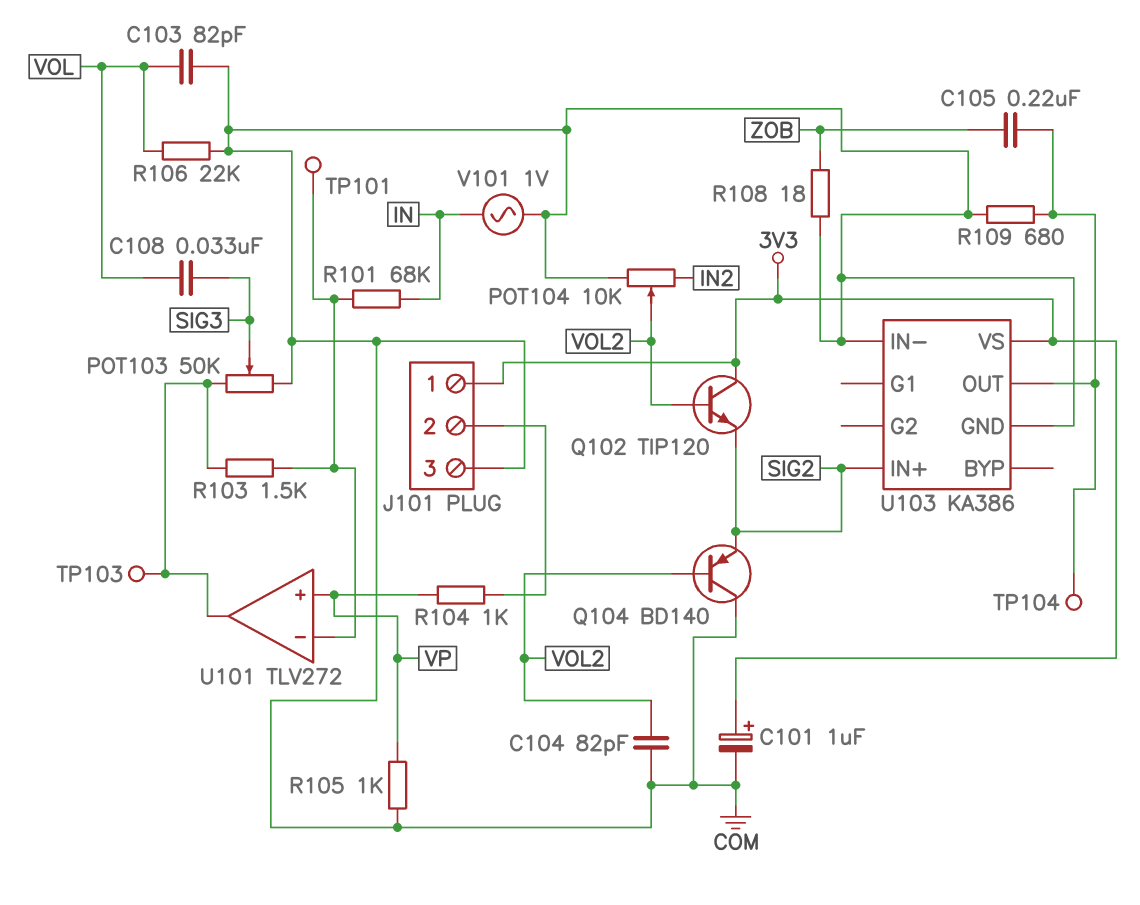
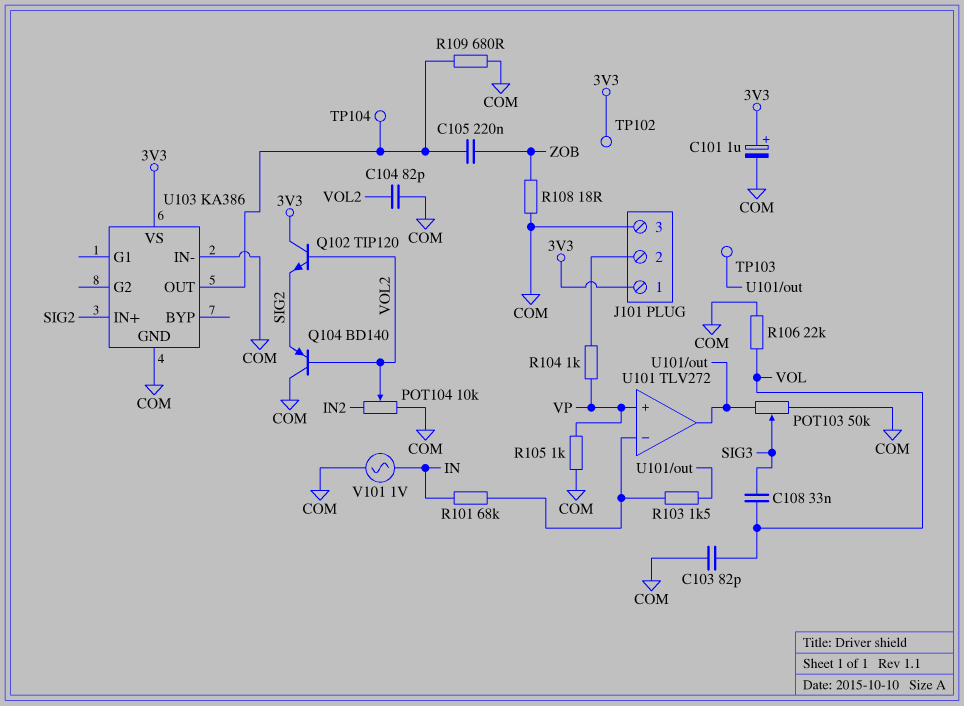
TP101: test point (U101/in-) -> none
TP102: none -> test point (3V3)

